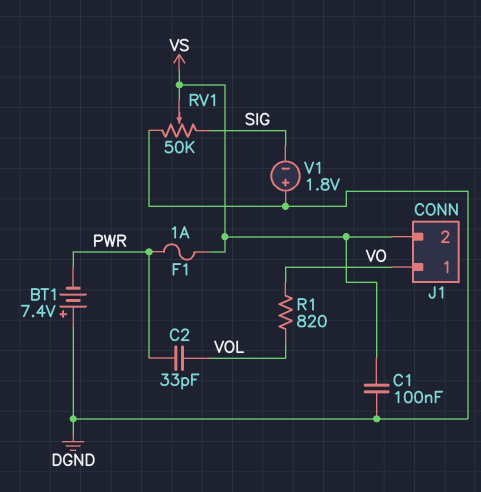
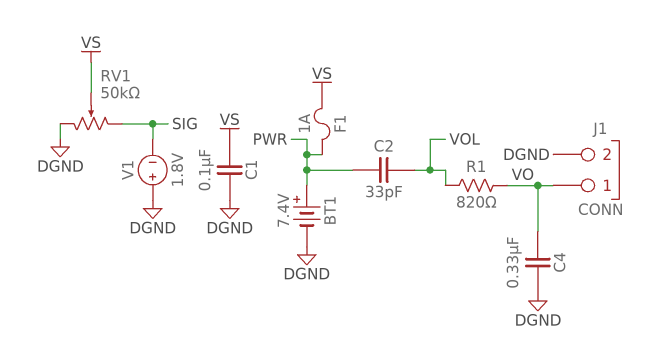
BT1: 7.4V (plus DGND, minus PWR) -> 7.4V (plus PWR, minus DGND)
C4: none -> 330nF (DGND, VO)
J1 pin 2: VS -> DGND

